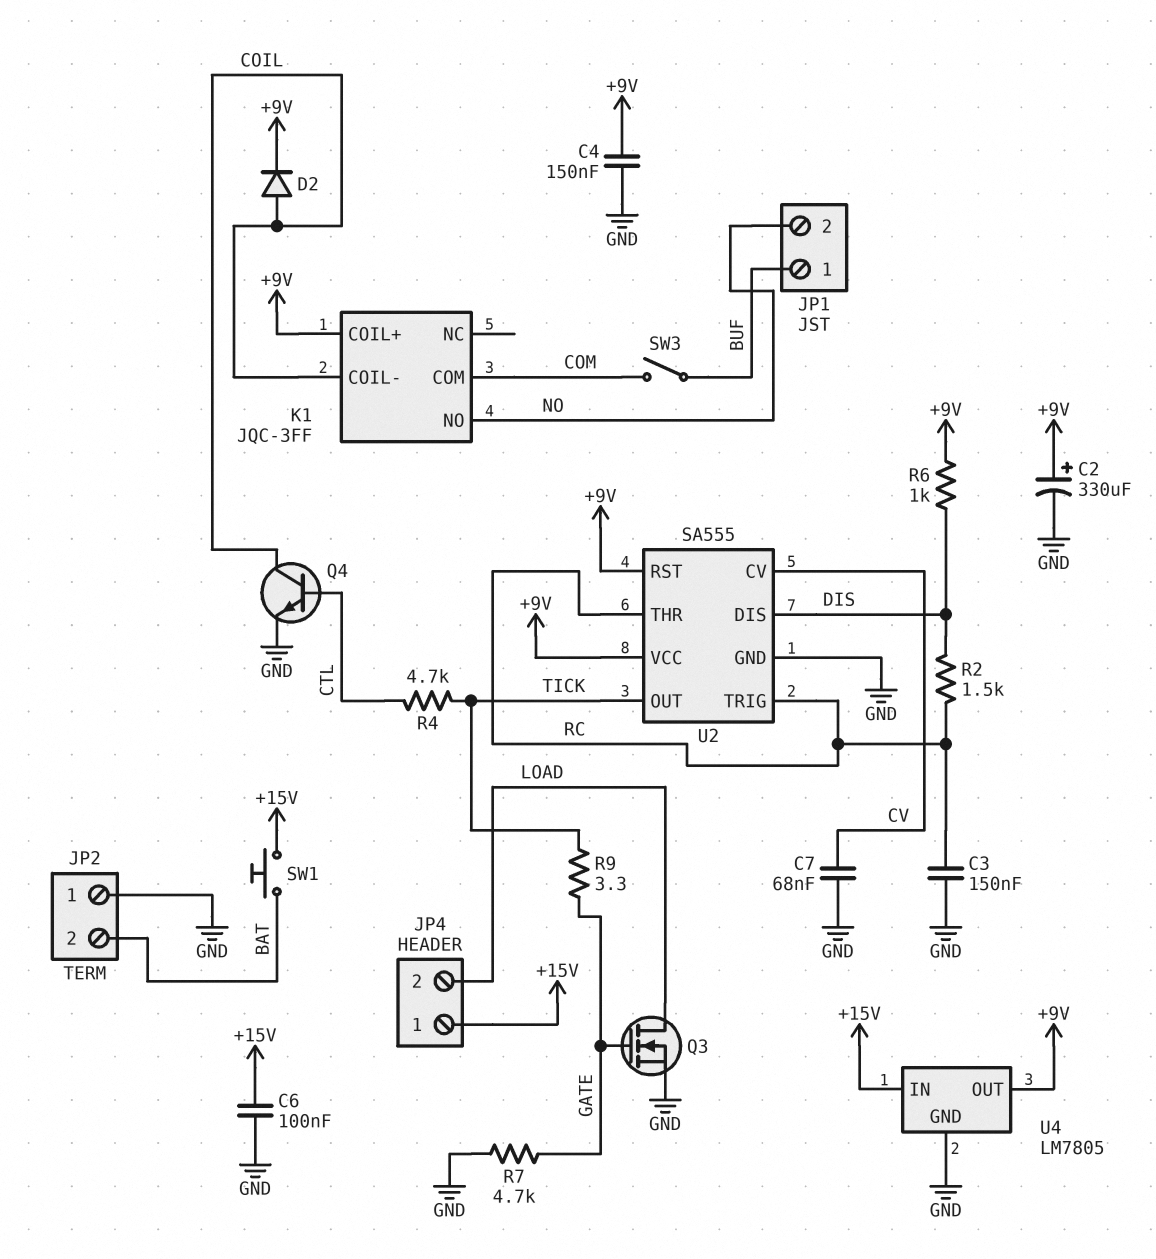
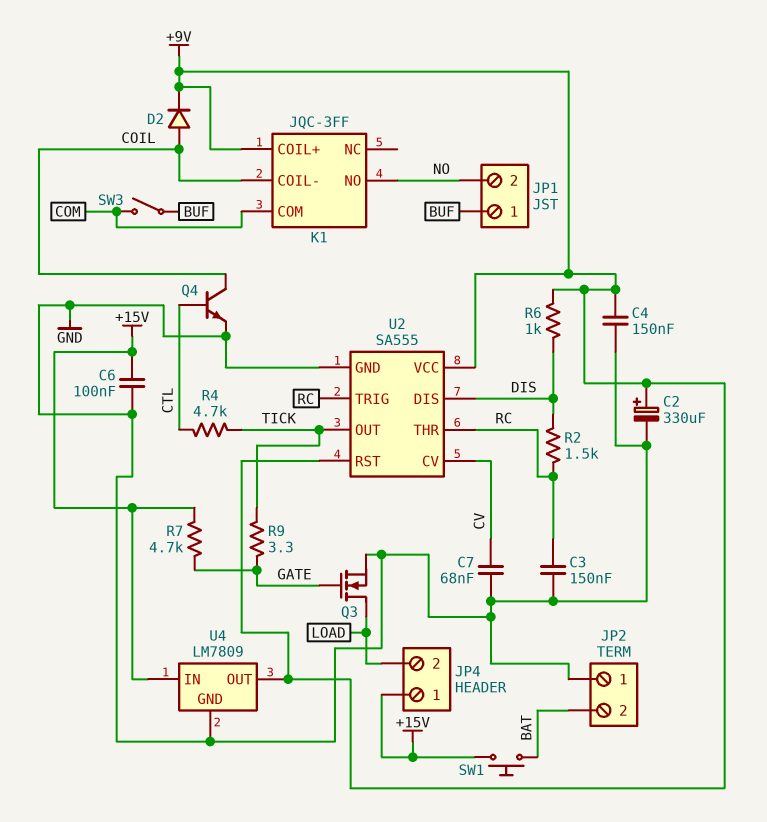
R7: 4.7k (GATE, GND) -> 4.7k (+15V, GATE)
U4: LM7805 -> LM7809

